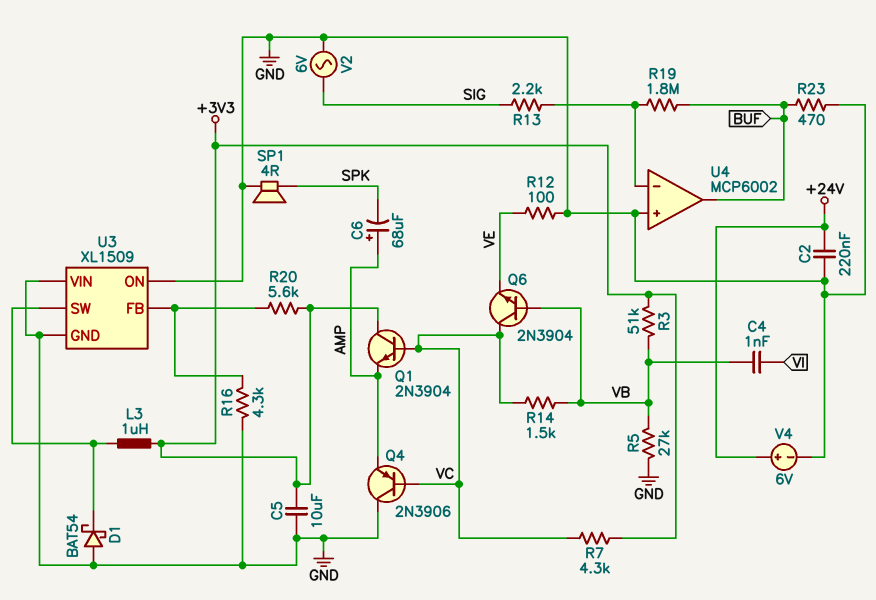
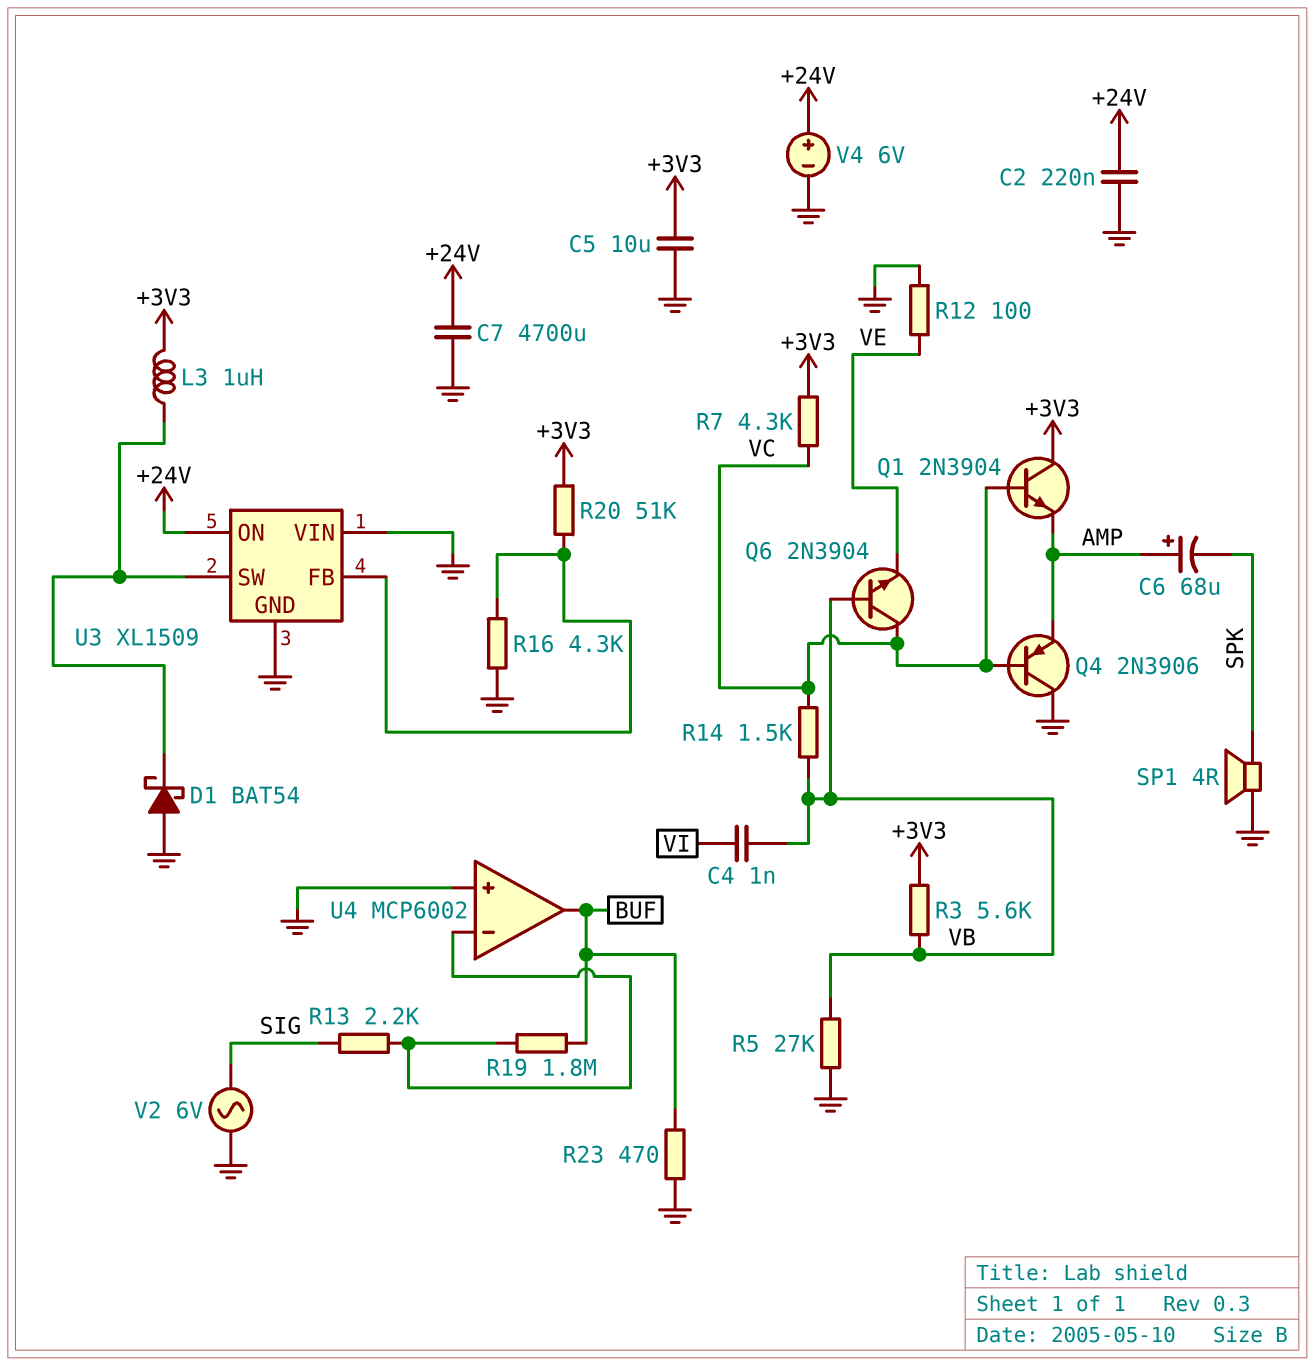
C7: none -> 4700uF (+24V, GND)
R3: 51k (+3V3, VB) -> 5.6k (+3V3, VB)
R20: 5.6k (+3V3, U3/FB) -> 51k (+3V3, U3/FB)
U3 pin ON: GND -> +24V

